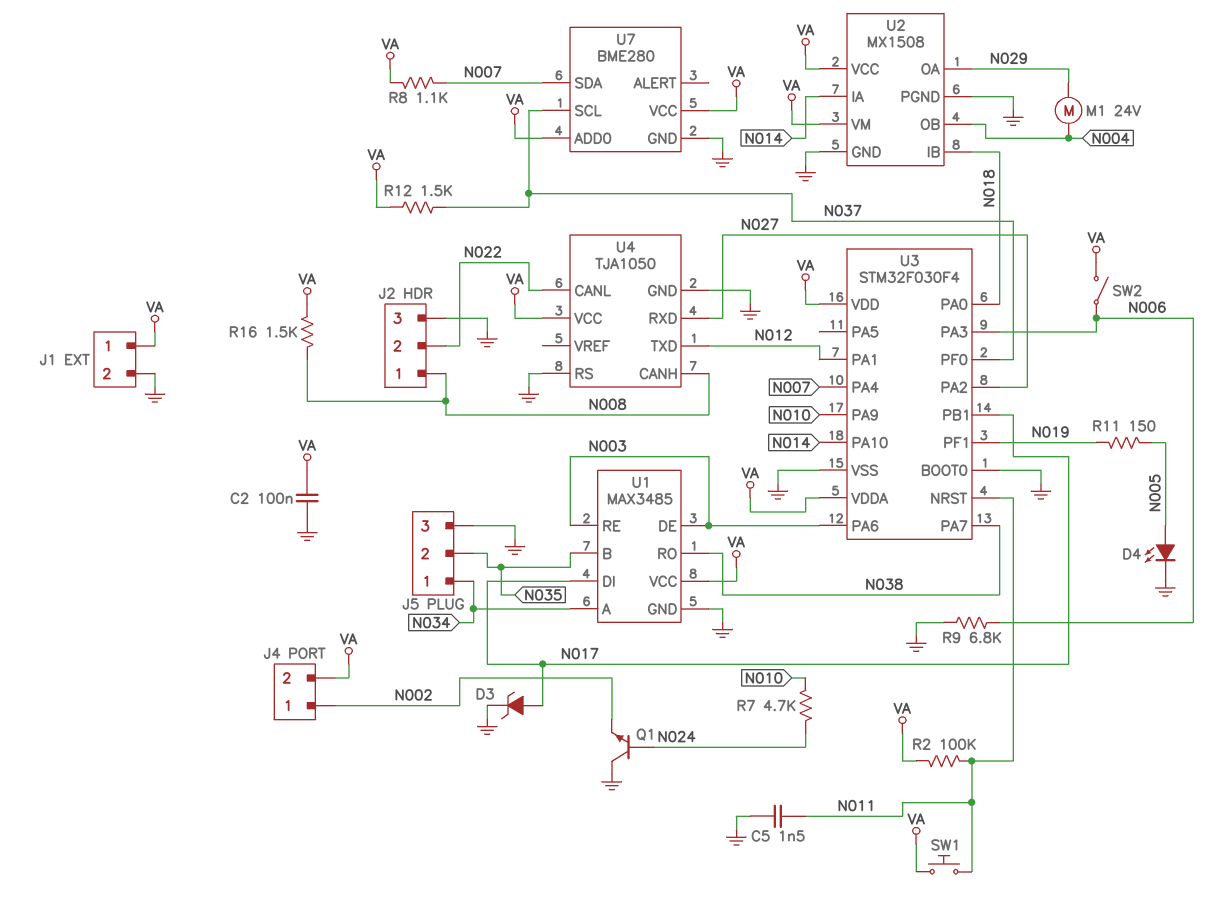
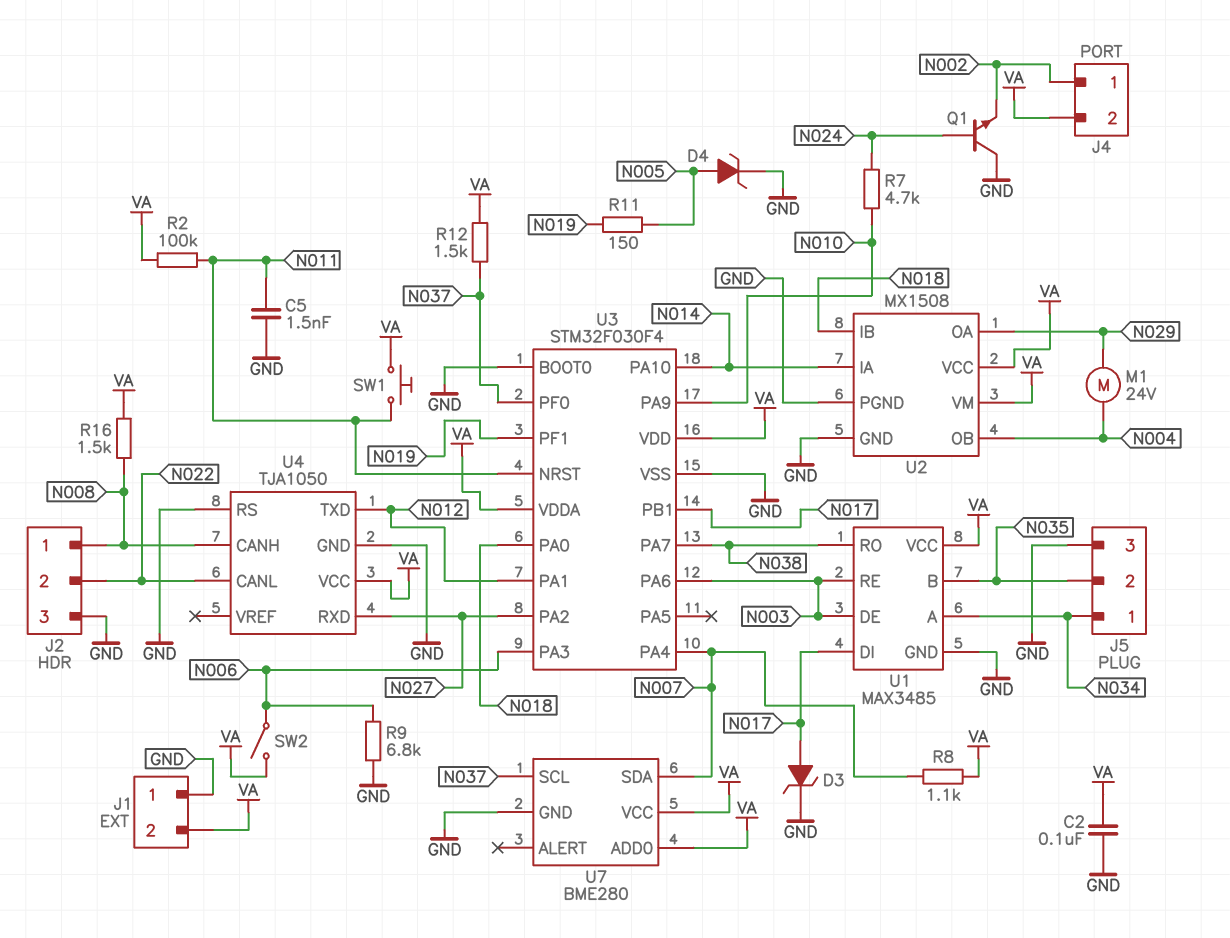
D4: LED (A N005, K GND) -> zener (A N005, K GND)
J1 pin 1: VA -> GND
J1 pin 2: GND -> VA

